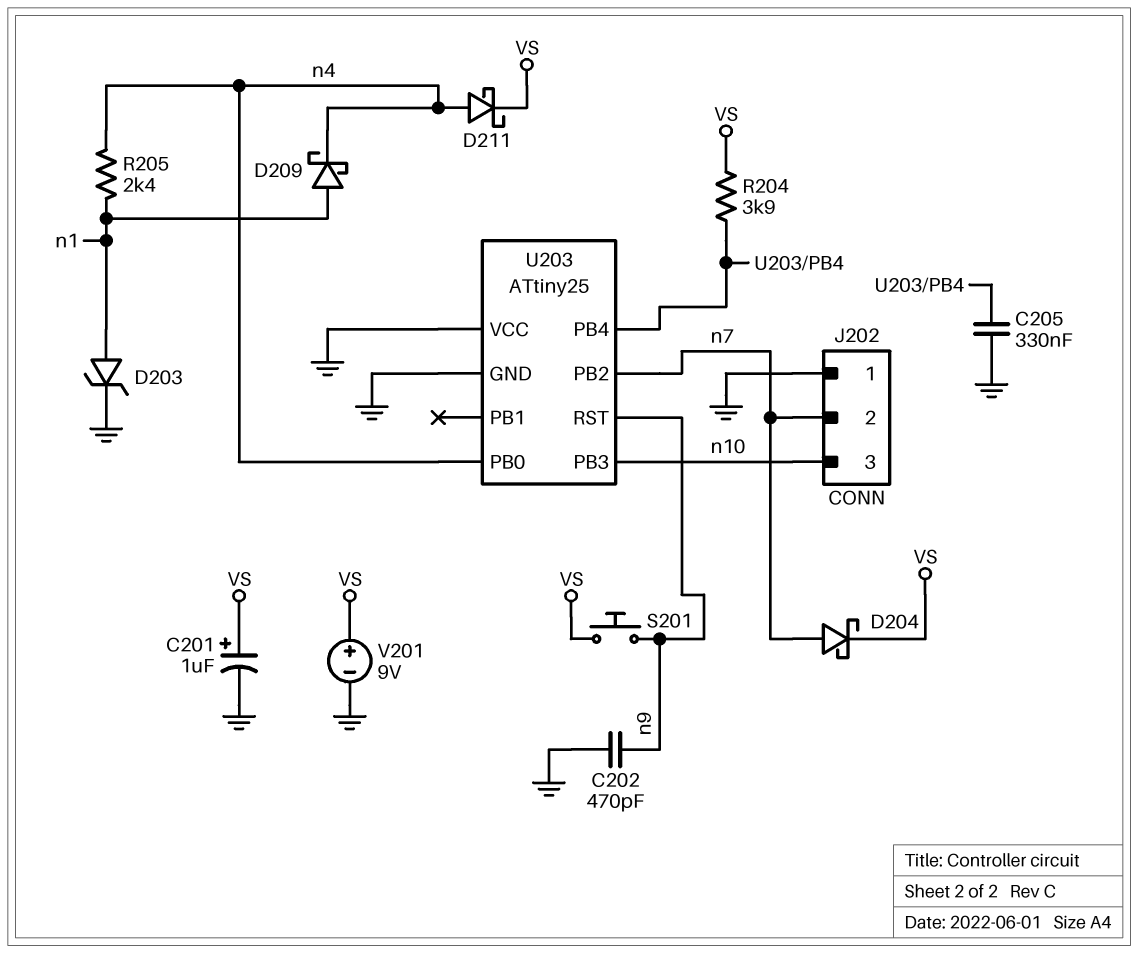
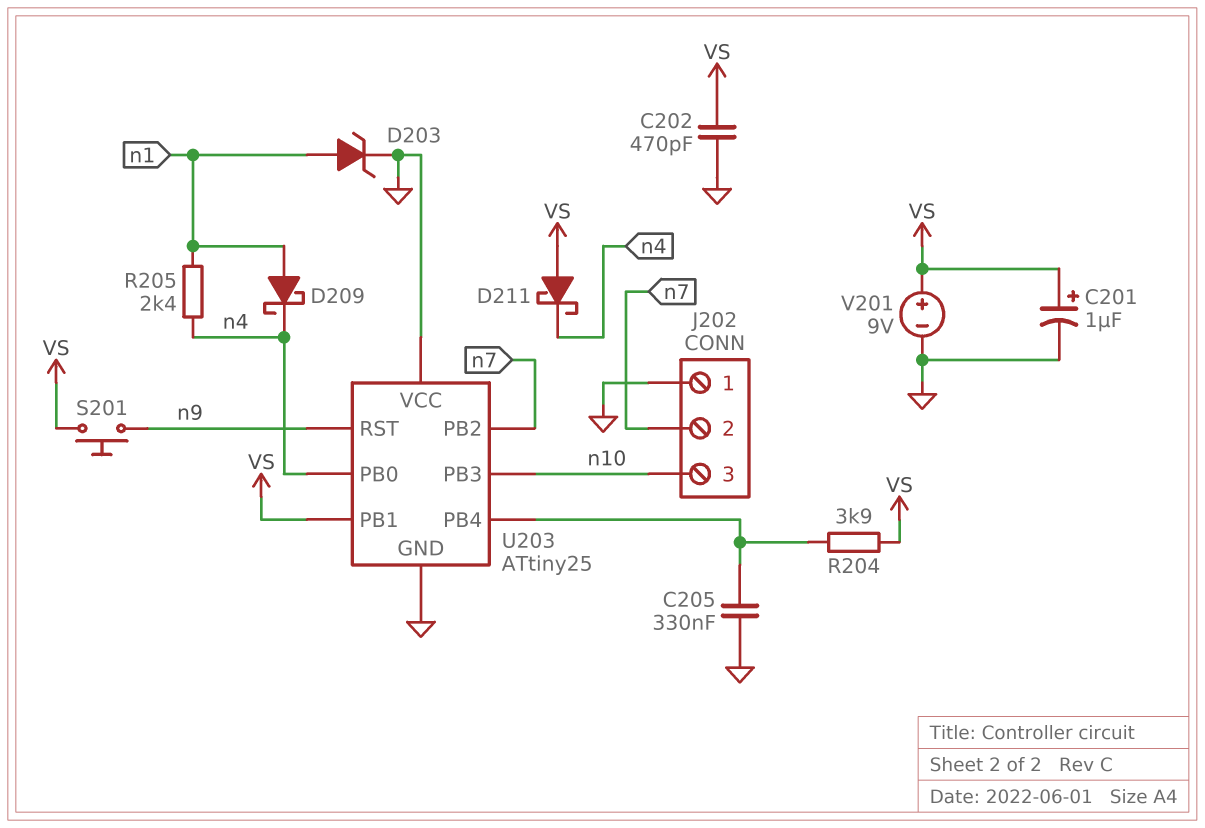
C202: 470pF (GND, n9) -> 470pF (GND, VS)
D204: schottky (A n7, K VS) -> none
D211: schottky (A n4, K VS) -> schottky (A VS, K n4)
U203 pin PB1: none -> VS

